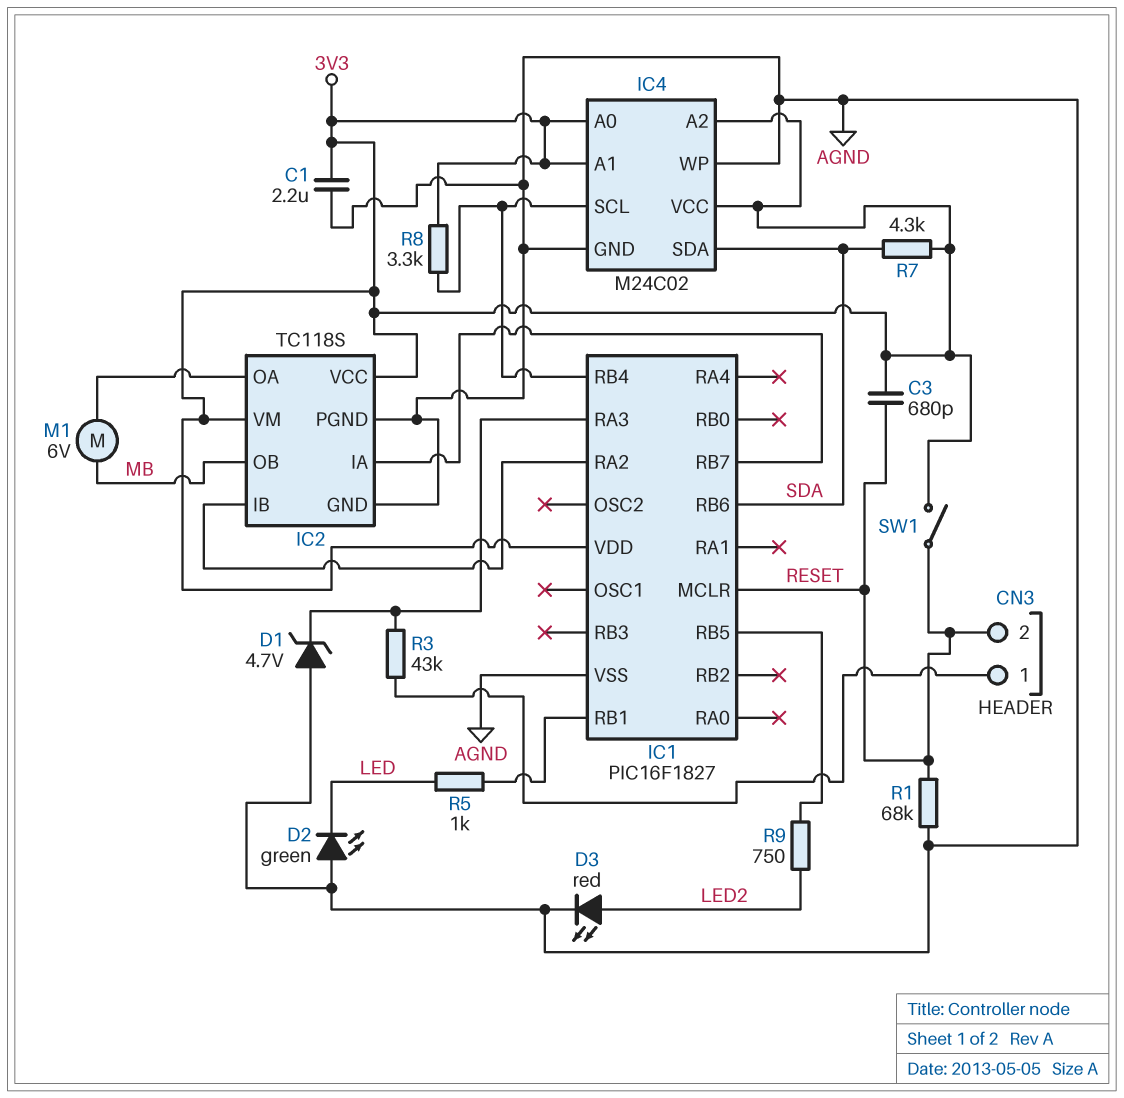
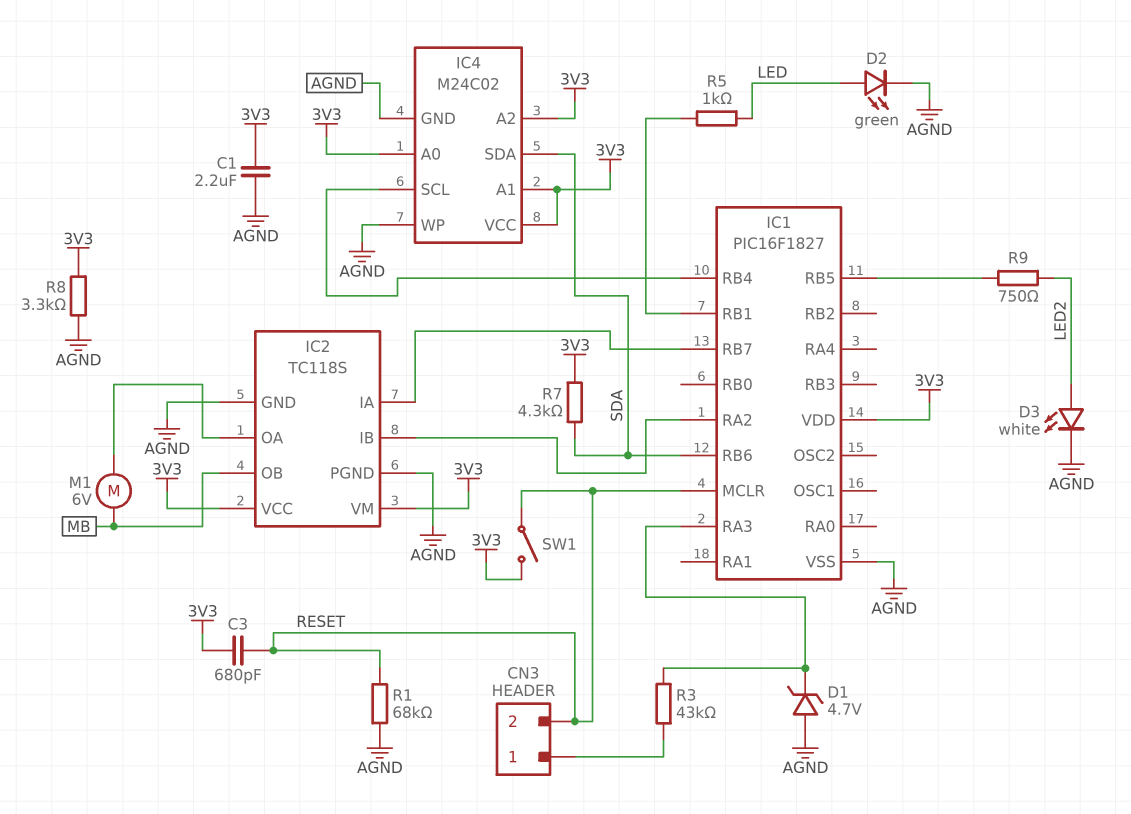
D2: LED green (A AGND, K LED) -> LED green (A LED, K AGND)
D3: LED red (A LED2, K AGND) -> LED white (A LED2, K AGND)
R8: 3.3k (3V3, IC1/RB4) -> 3.3k (3V3, AGND)

